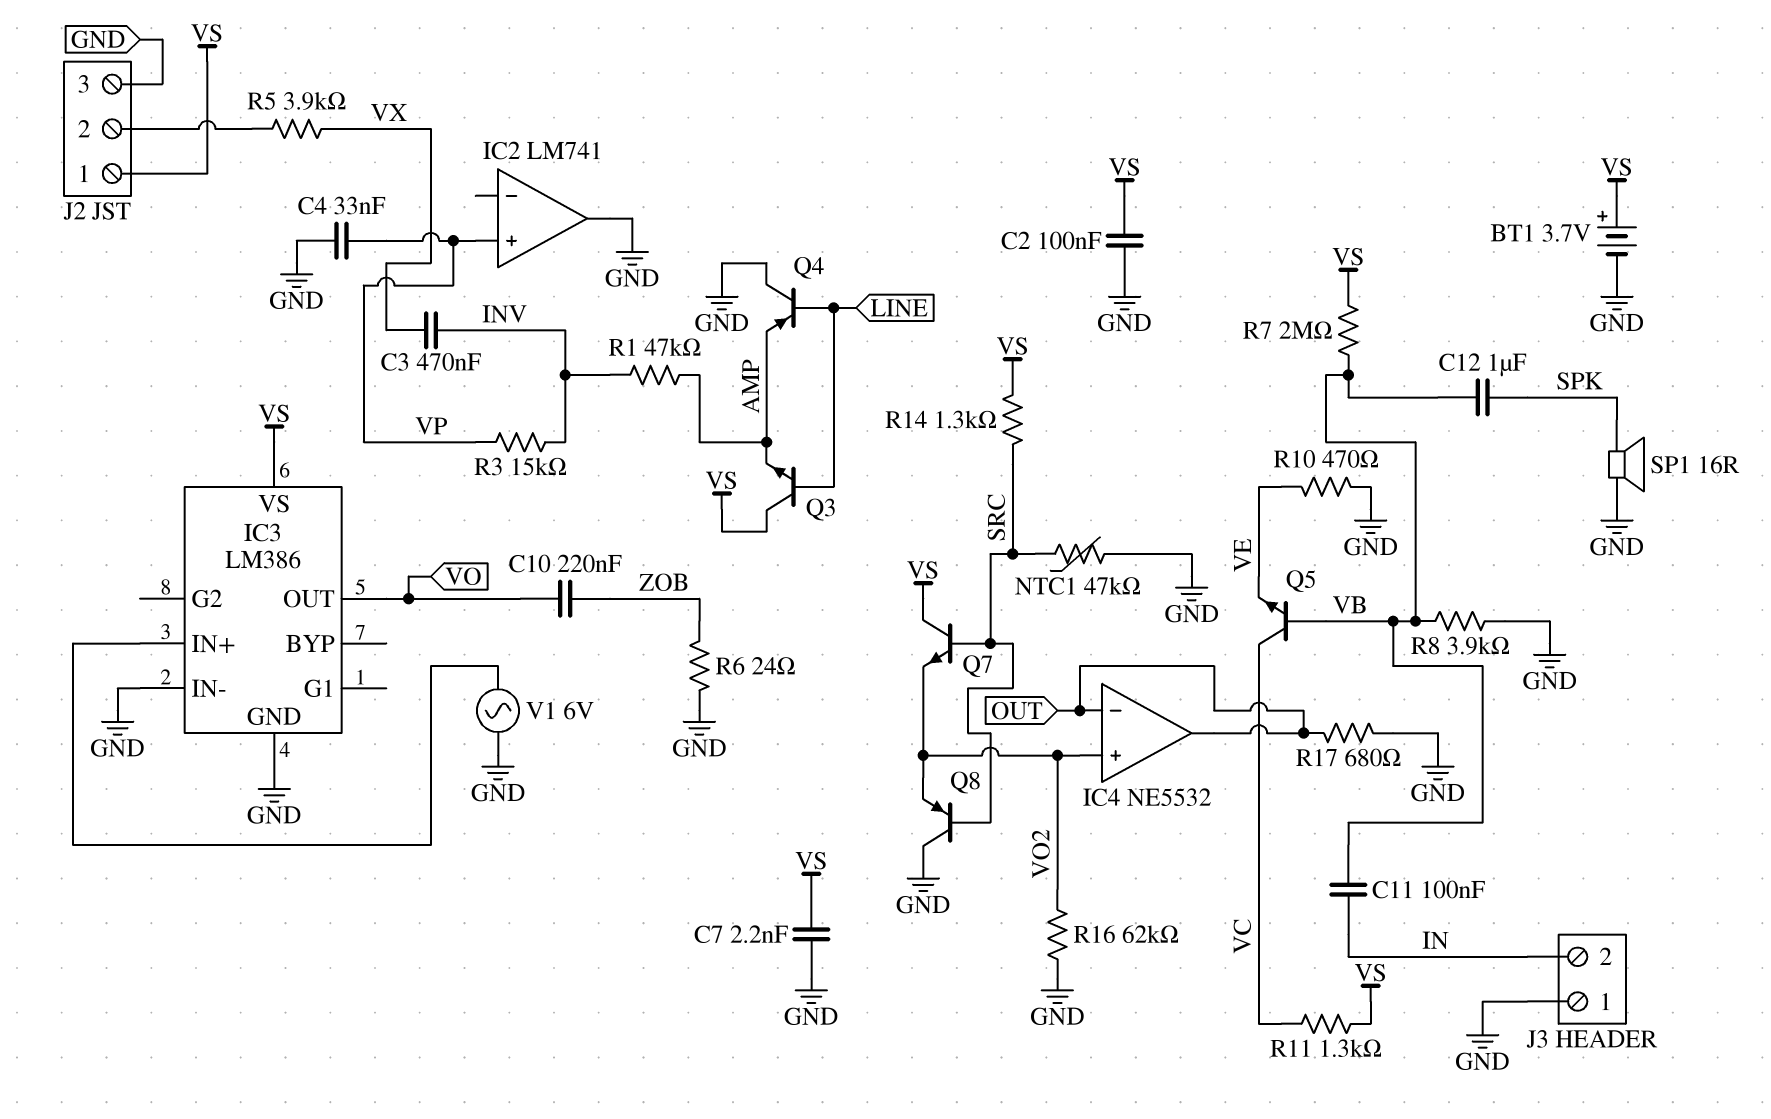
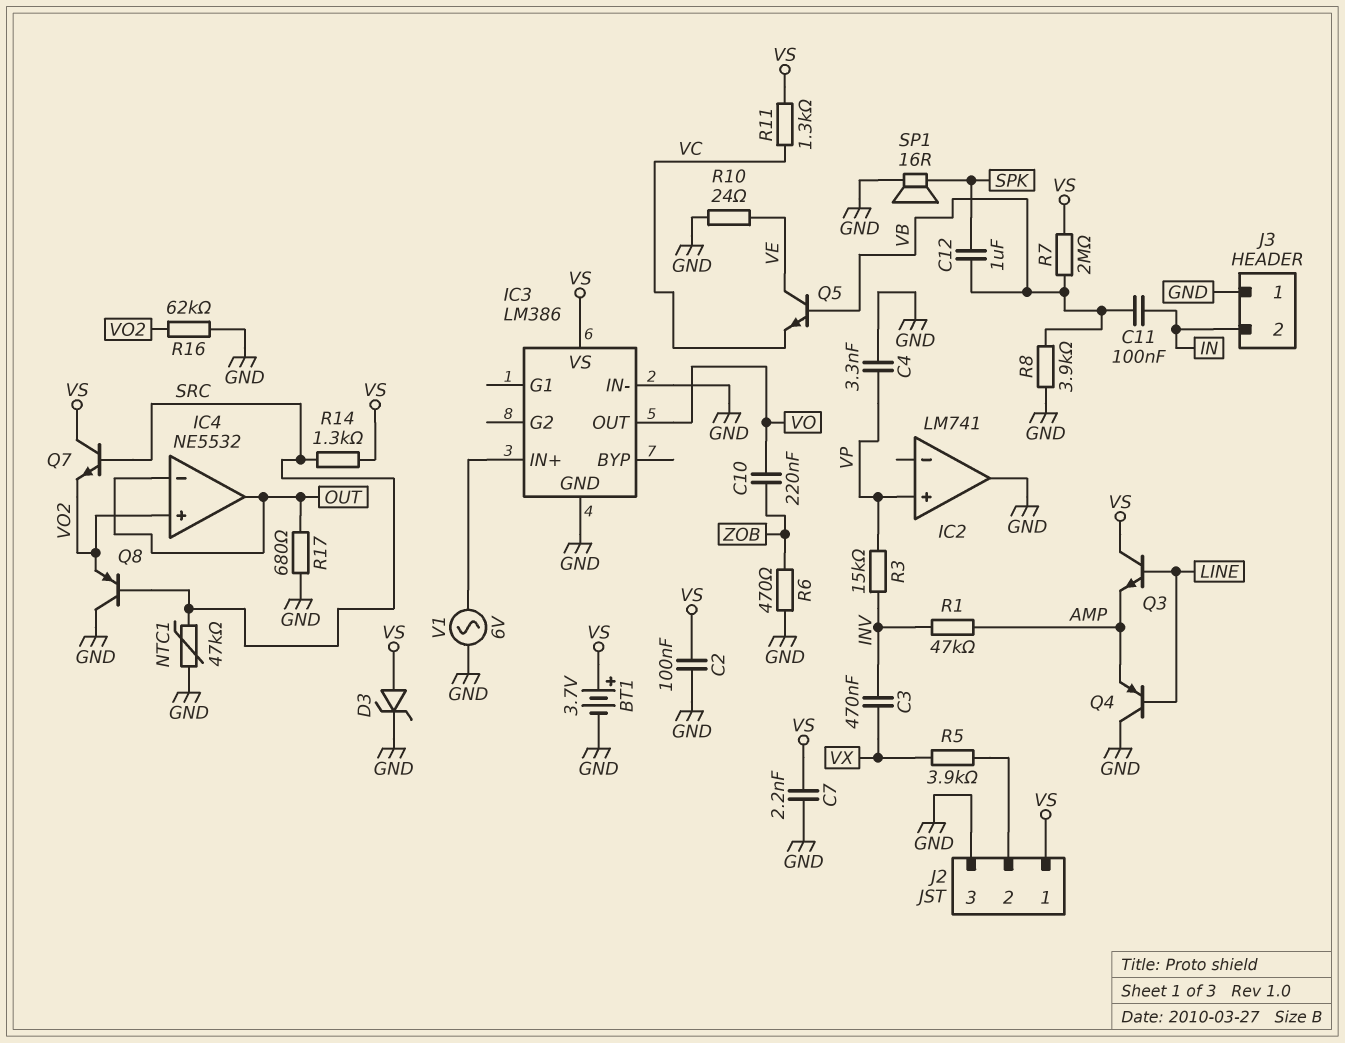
C4: 33nF (GND, VP) -> 3.3nF (GND, VP)
D3: none -> zener (A VS, K GND)
Q5: NPN (B VB, C VC, E VE) -> NPN (B VB, C VE, E VC)
R6: 24 (GND, ZOB) -> 470 (GND, ZOB)
R10: 470 (GND, VE) -> 24 (GND, VE)

